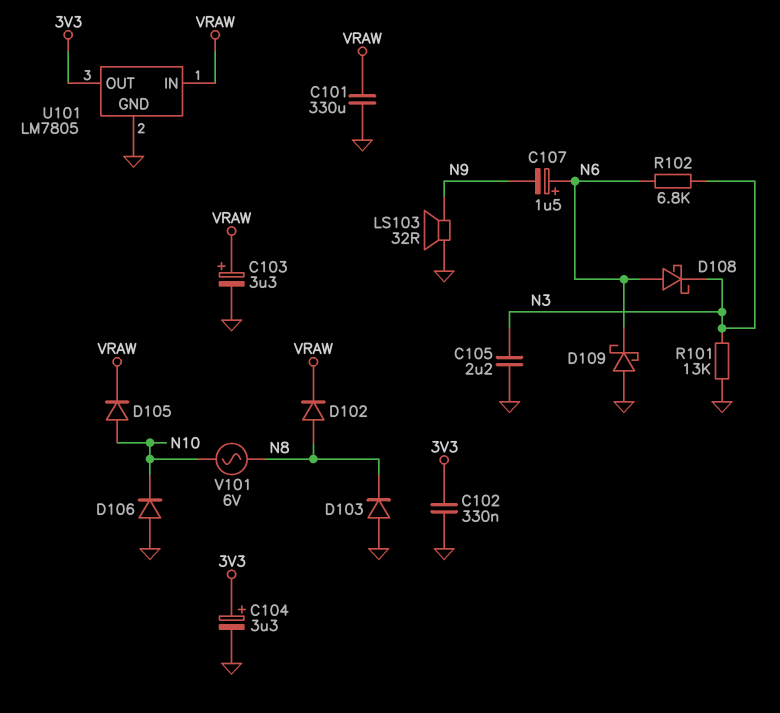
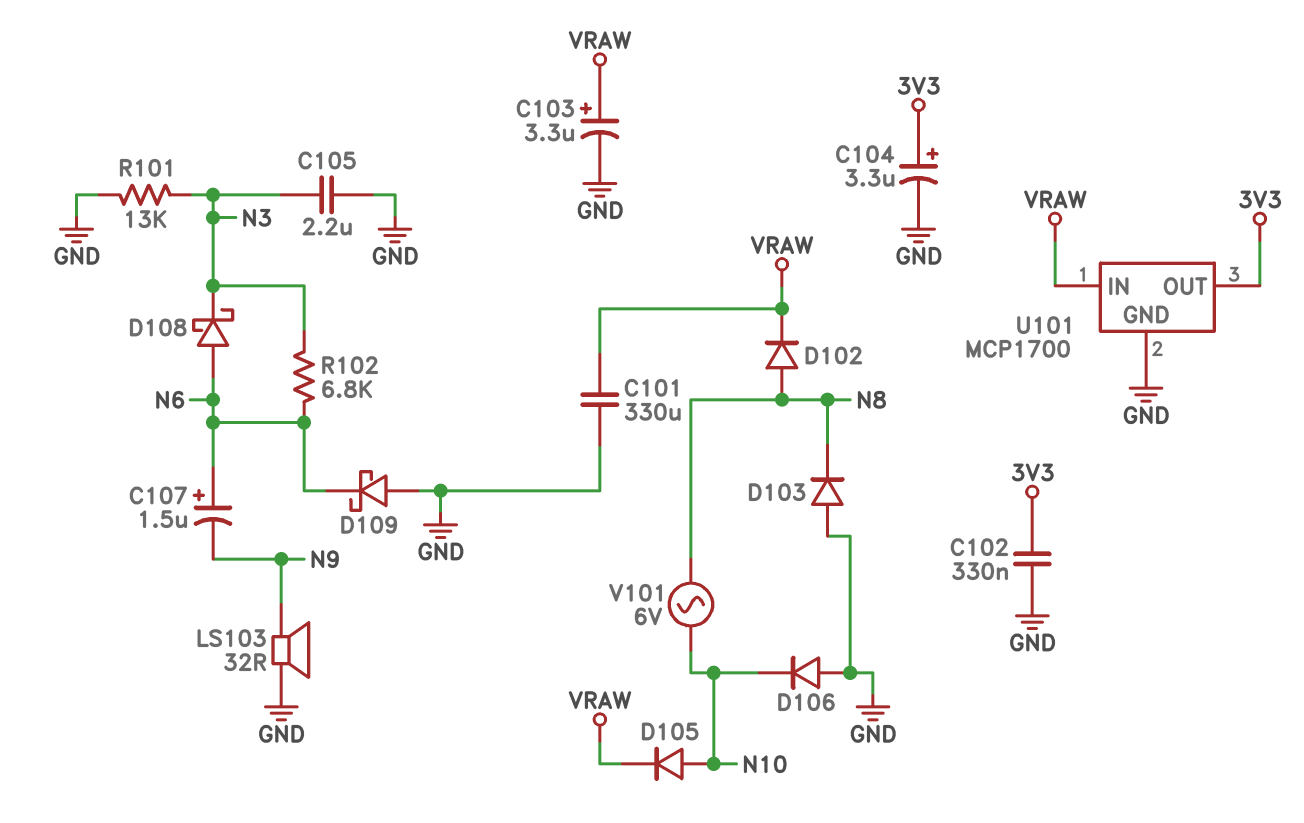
U101: LM7805 -> MCP1700

